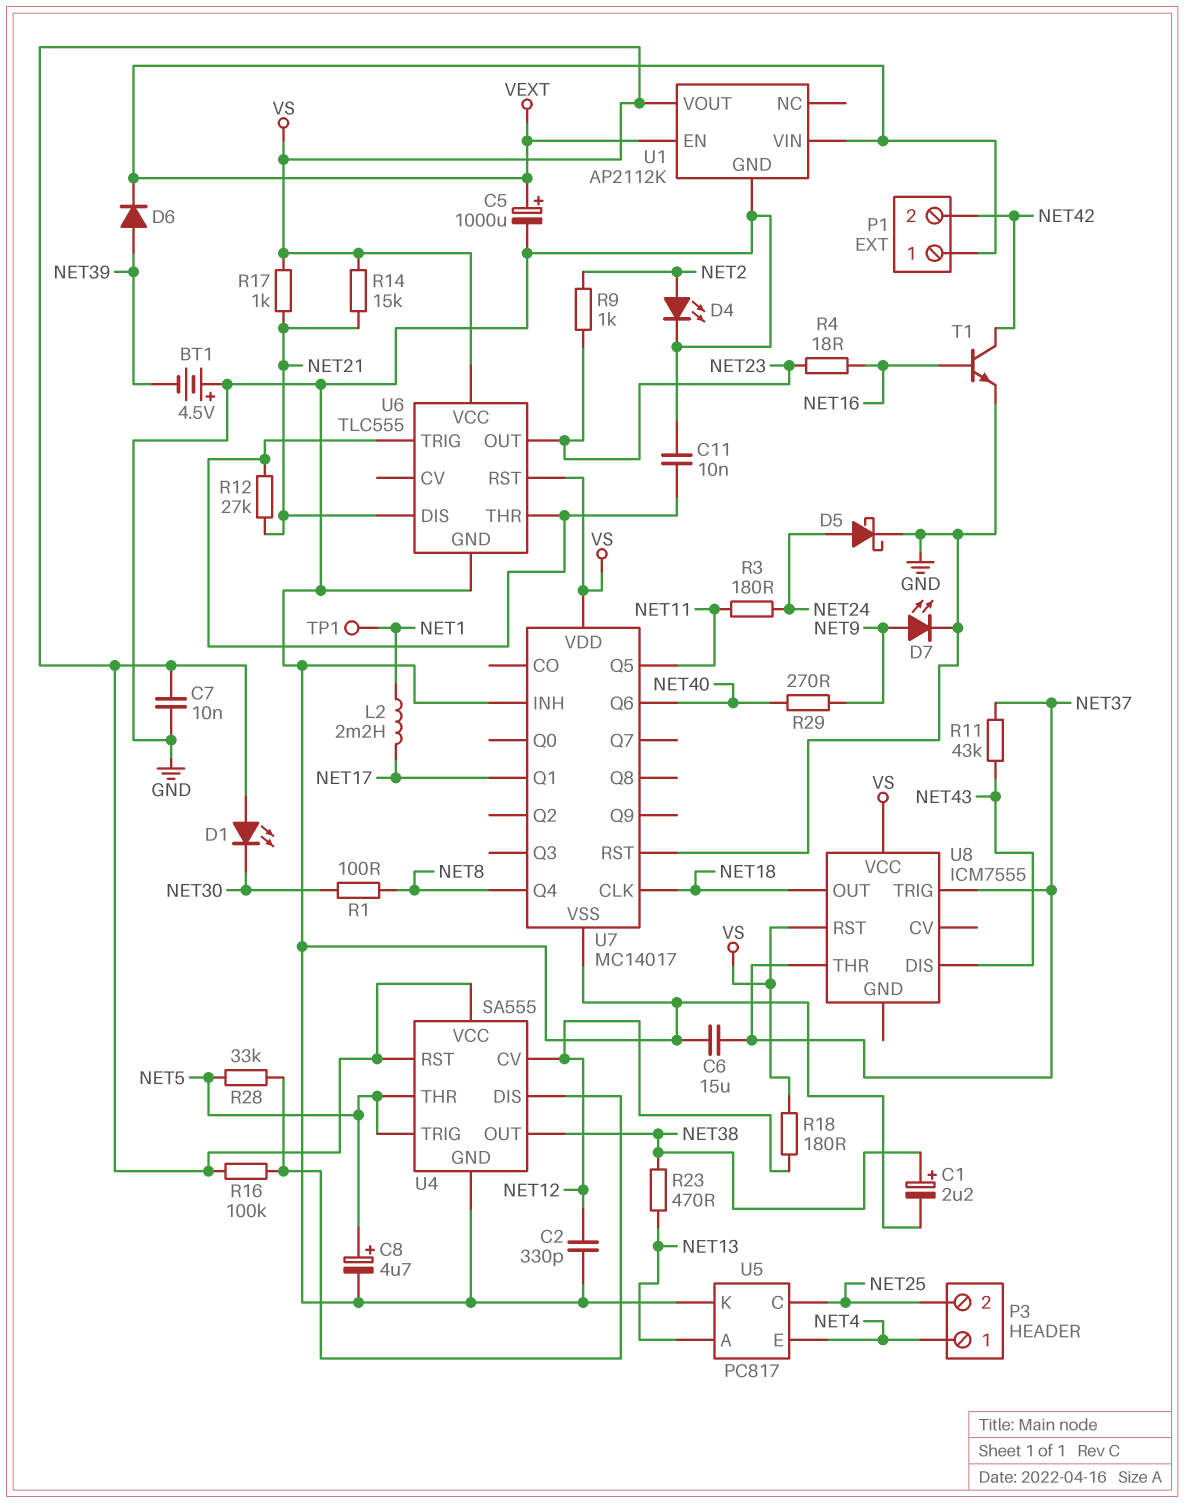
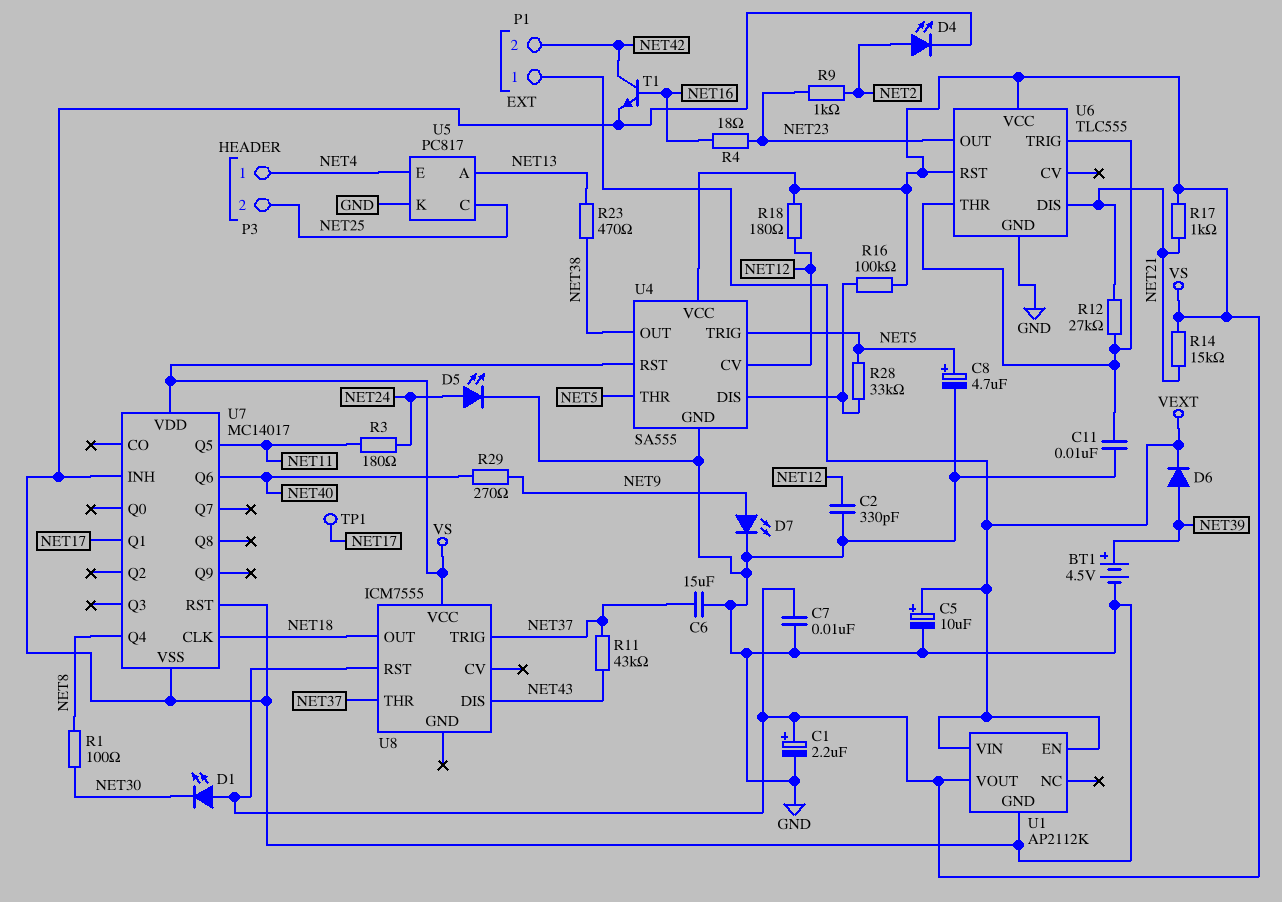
BT1: 4.5V (plus GND, minus NET39) -> 4.5V (plus NET39, minus GND)
C1: 2.2uF (plus NET38, minus GND) -> 2.2uF (plus VS, minus GND)
C5: 1000uF (plus VEXT, minus GND) -> 10uF (plus VEXT, minus GND)
D5: schottky (A NET24, K GND) -> LED (A NET24, K GND)
L2: 2.2mH (NET1, NET17) -> none
TP1: test point (NET1) -> test point (NET17)

